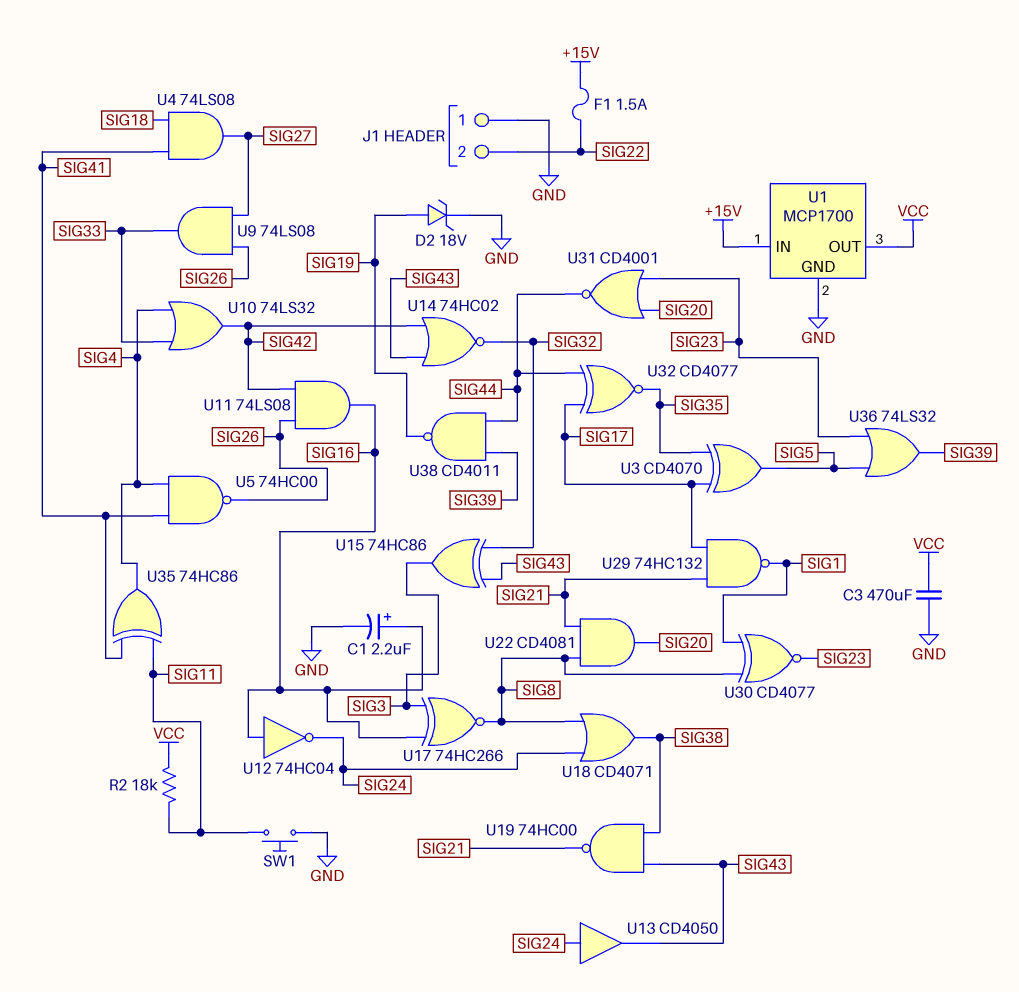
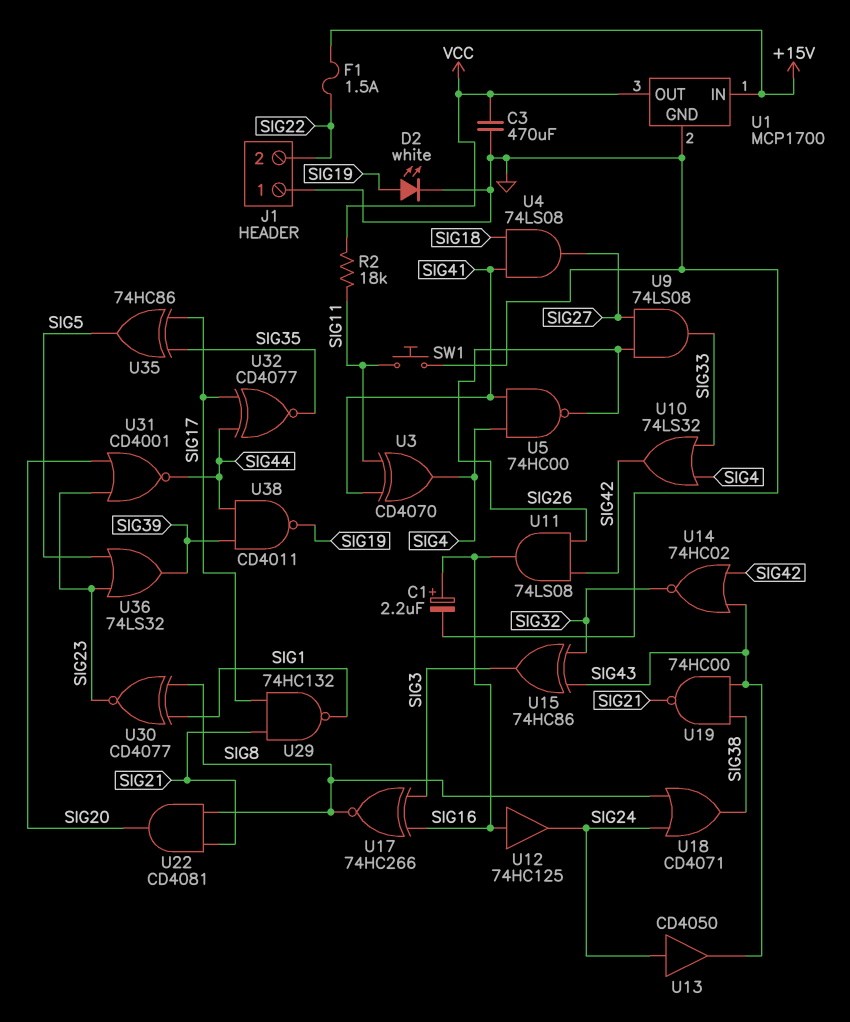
D2: zener 18V (A SIG19, K GND) -> LED white (A SIG19, K GND)
U3: XOR CD4070 (in SIG17, in SIG35, out SIG5) -> XOR CD4070 (in SIG11, in SIG41, out SIG4)
U12: NOT 74HC04 (in SIG16, out SIG24) -> buffer 74HC125 (in SIG16, out SIG24)
U35: XOR 74HC86 (in SIG11, in SIG41, out SIG4) -> XOR 74HC86 (in SIG17, in SIG35, out SIG5)

